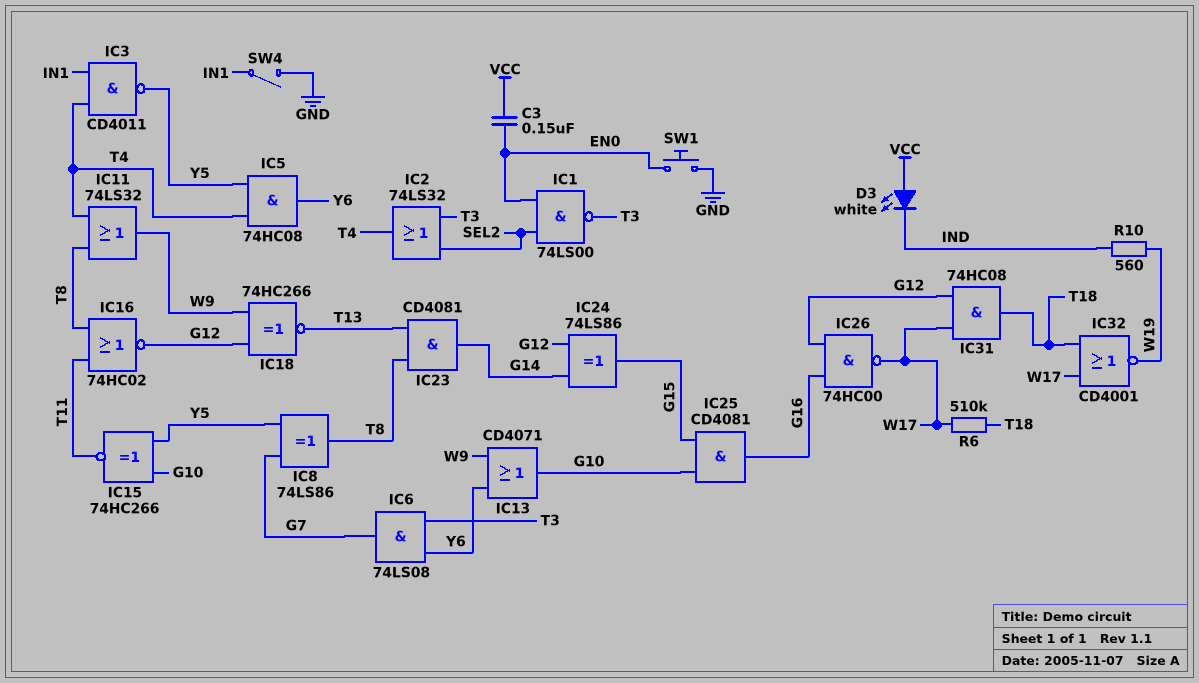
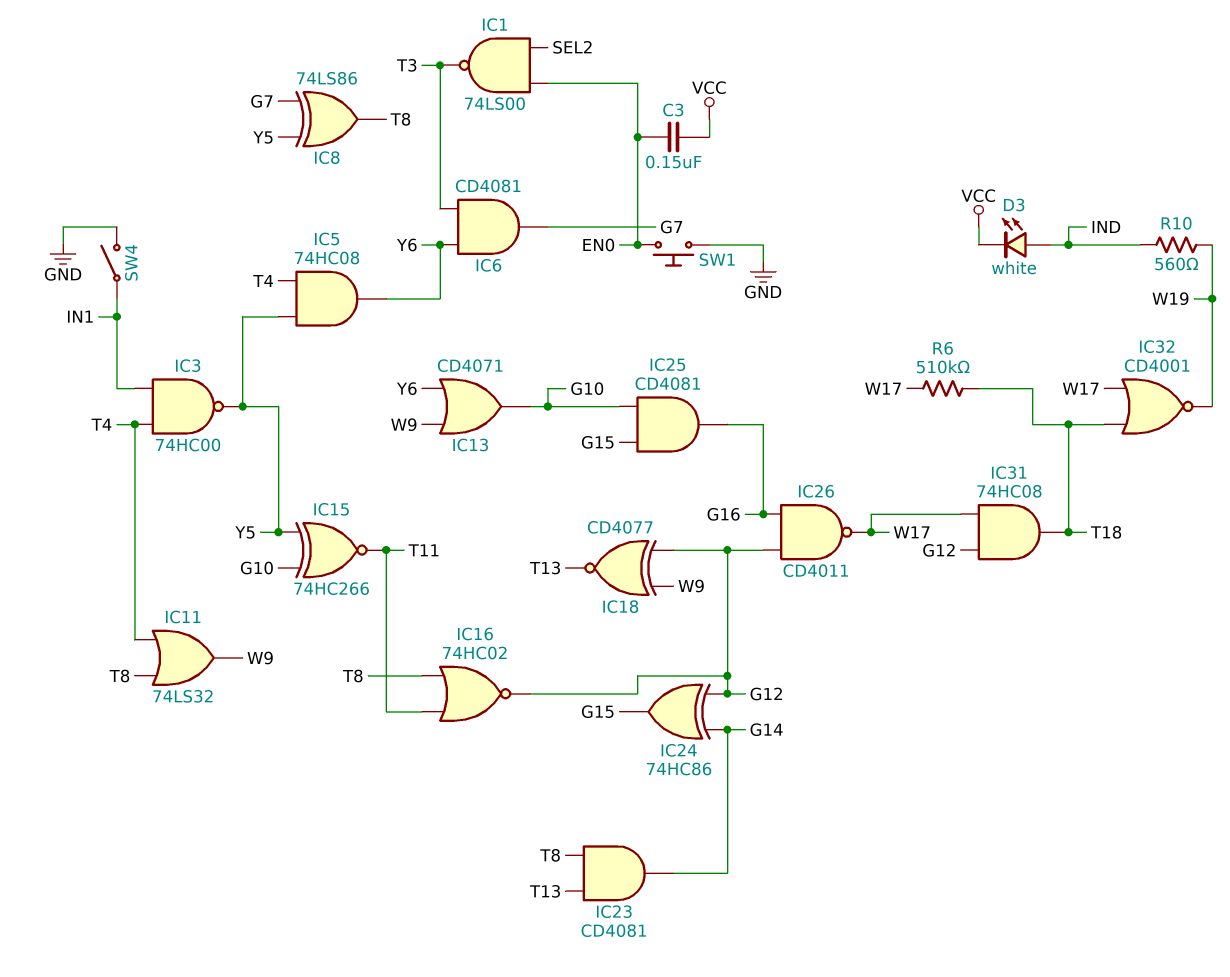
D3: LED white (A VCC, K IND) -> LED white (A IND, K VCC)
IC2: OR 74LS32 (in SEL2, in T3, out T4) -> none
IC3: NAND CD4011 (in IN1, in T4, out Y5) -> NAND 74HC00 (in IN1, in T4, out Y5)
IC6: AND 74LS08 (in T3, in Y6, out G7) -> AND CD4081 (in T3, in Y6, out G7)
IC18: XNOR 74HC266 (in G12, in W9, out T13) -> XNOR CD4077 (in G12, in W9, out T13)
IC24: XOR 74LS86 (in G12, in G14, out G15) -> XOR 74HC86 (in G12, in G14, out G15)
IC26: NAND 74HC00 (in G12, in G16, out W17) -> NAND CD4011 (in G12, in G16, out W17)

